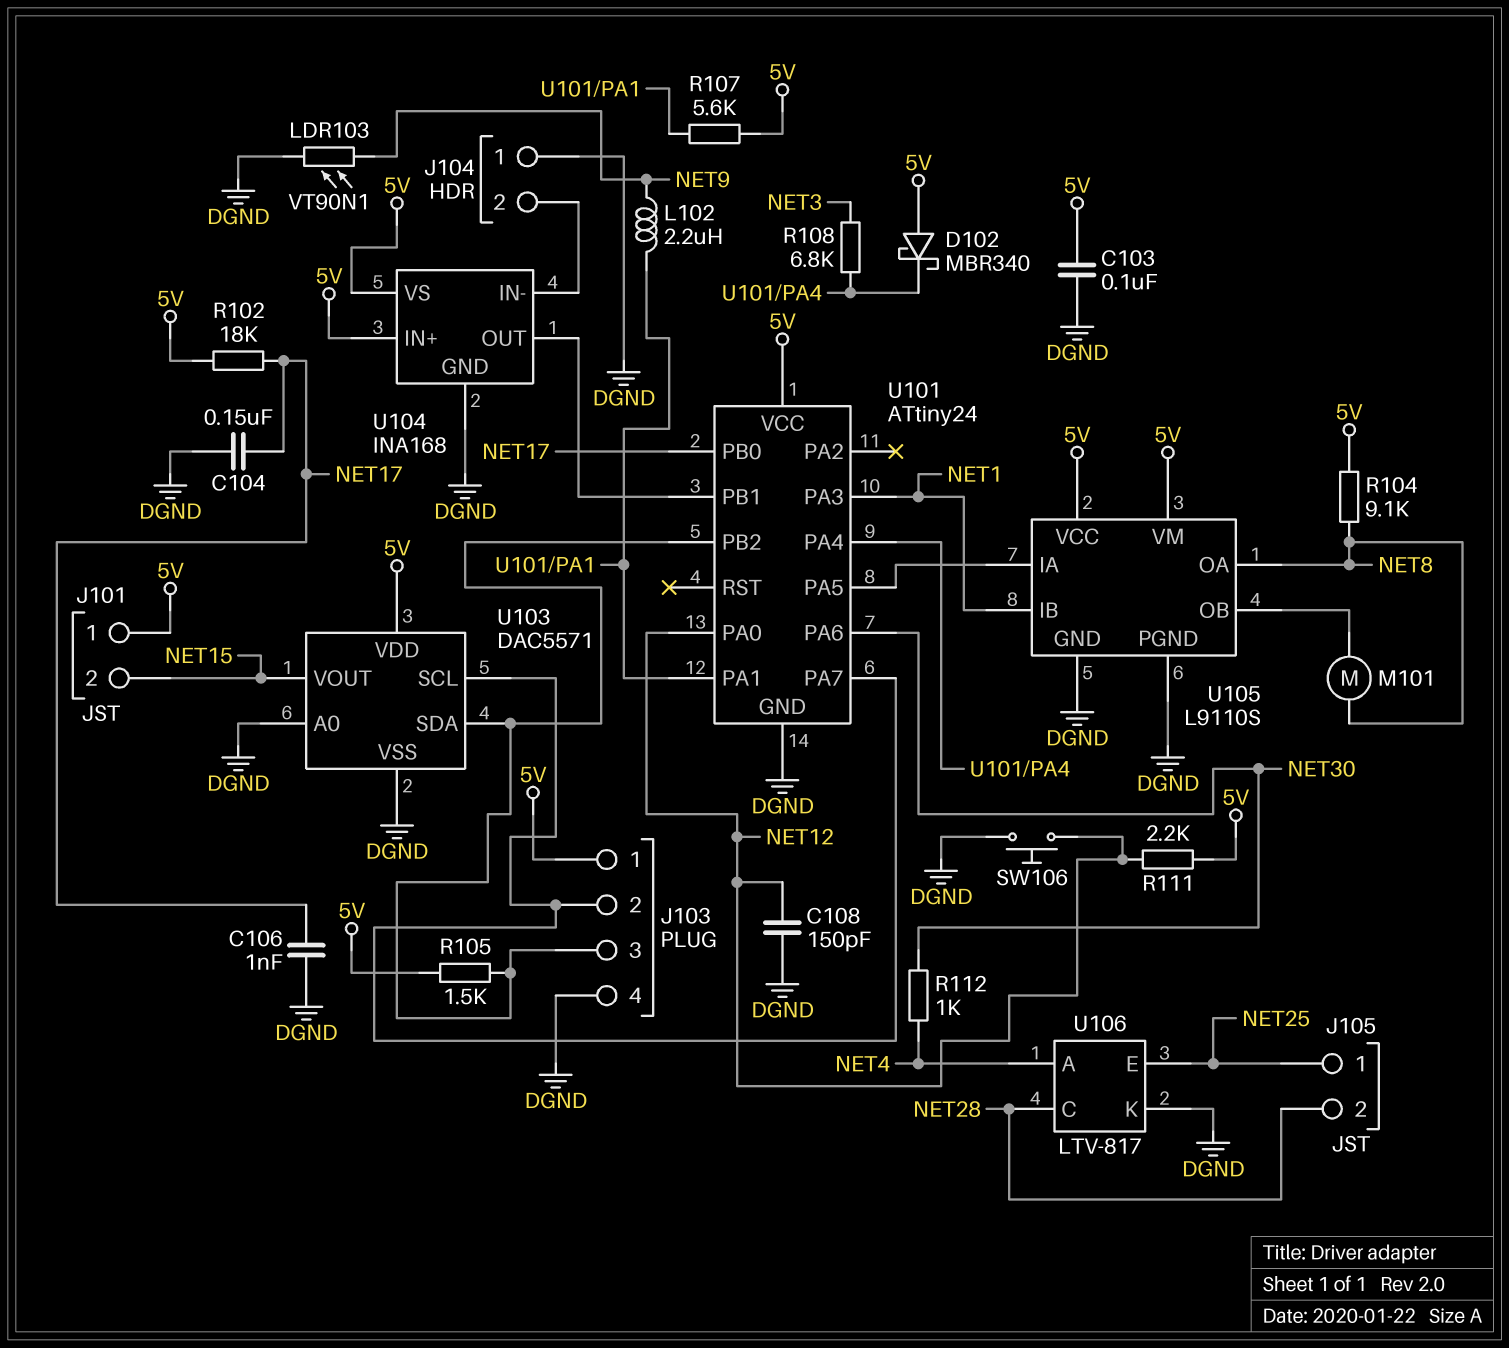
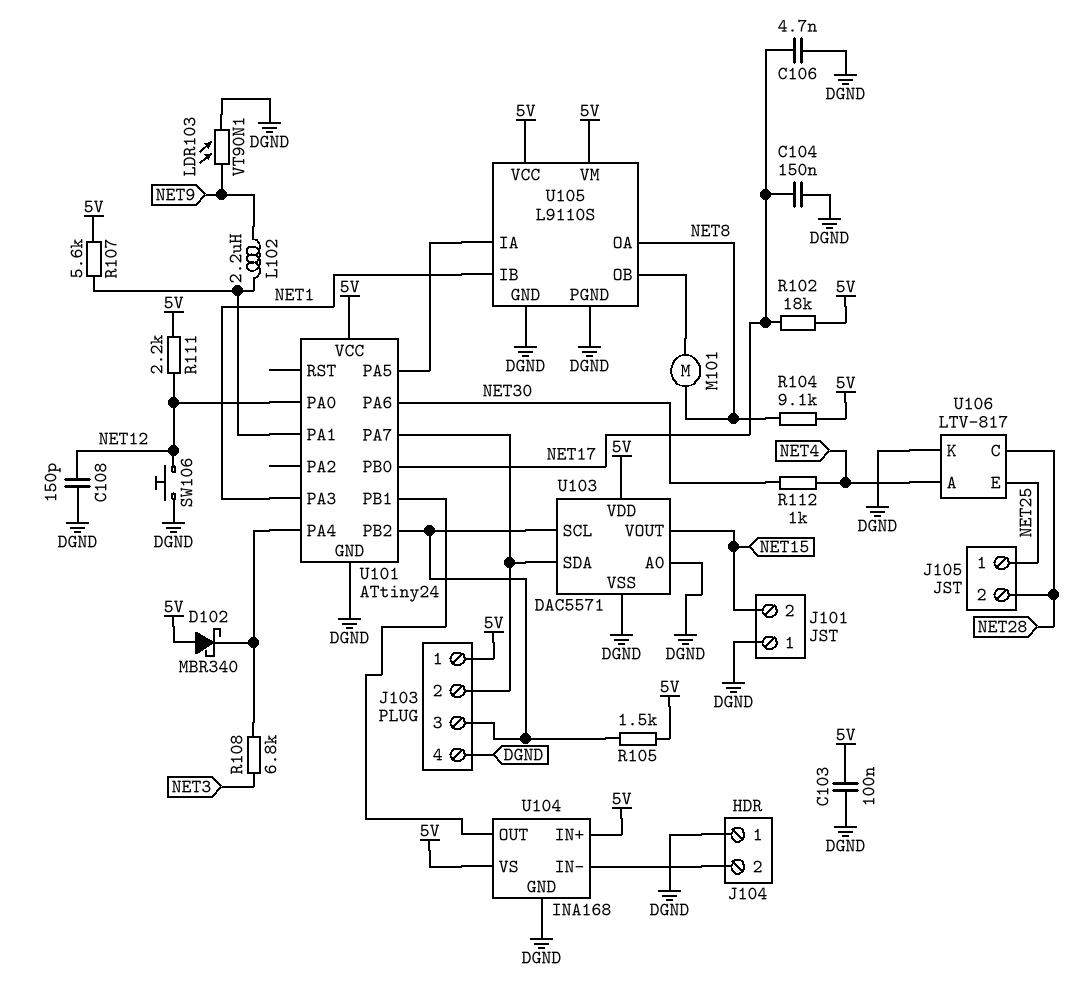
C106: 1nF (DGND, NET17) -> 4.7nF (DGND, NET17)
J101 pin 1: 5V -> DGND
U103 pin SCL: J103/2 -> J103/3
U103 pin SDA: J103/3 -> J103/2

